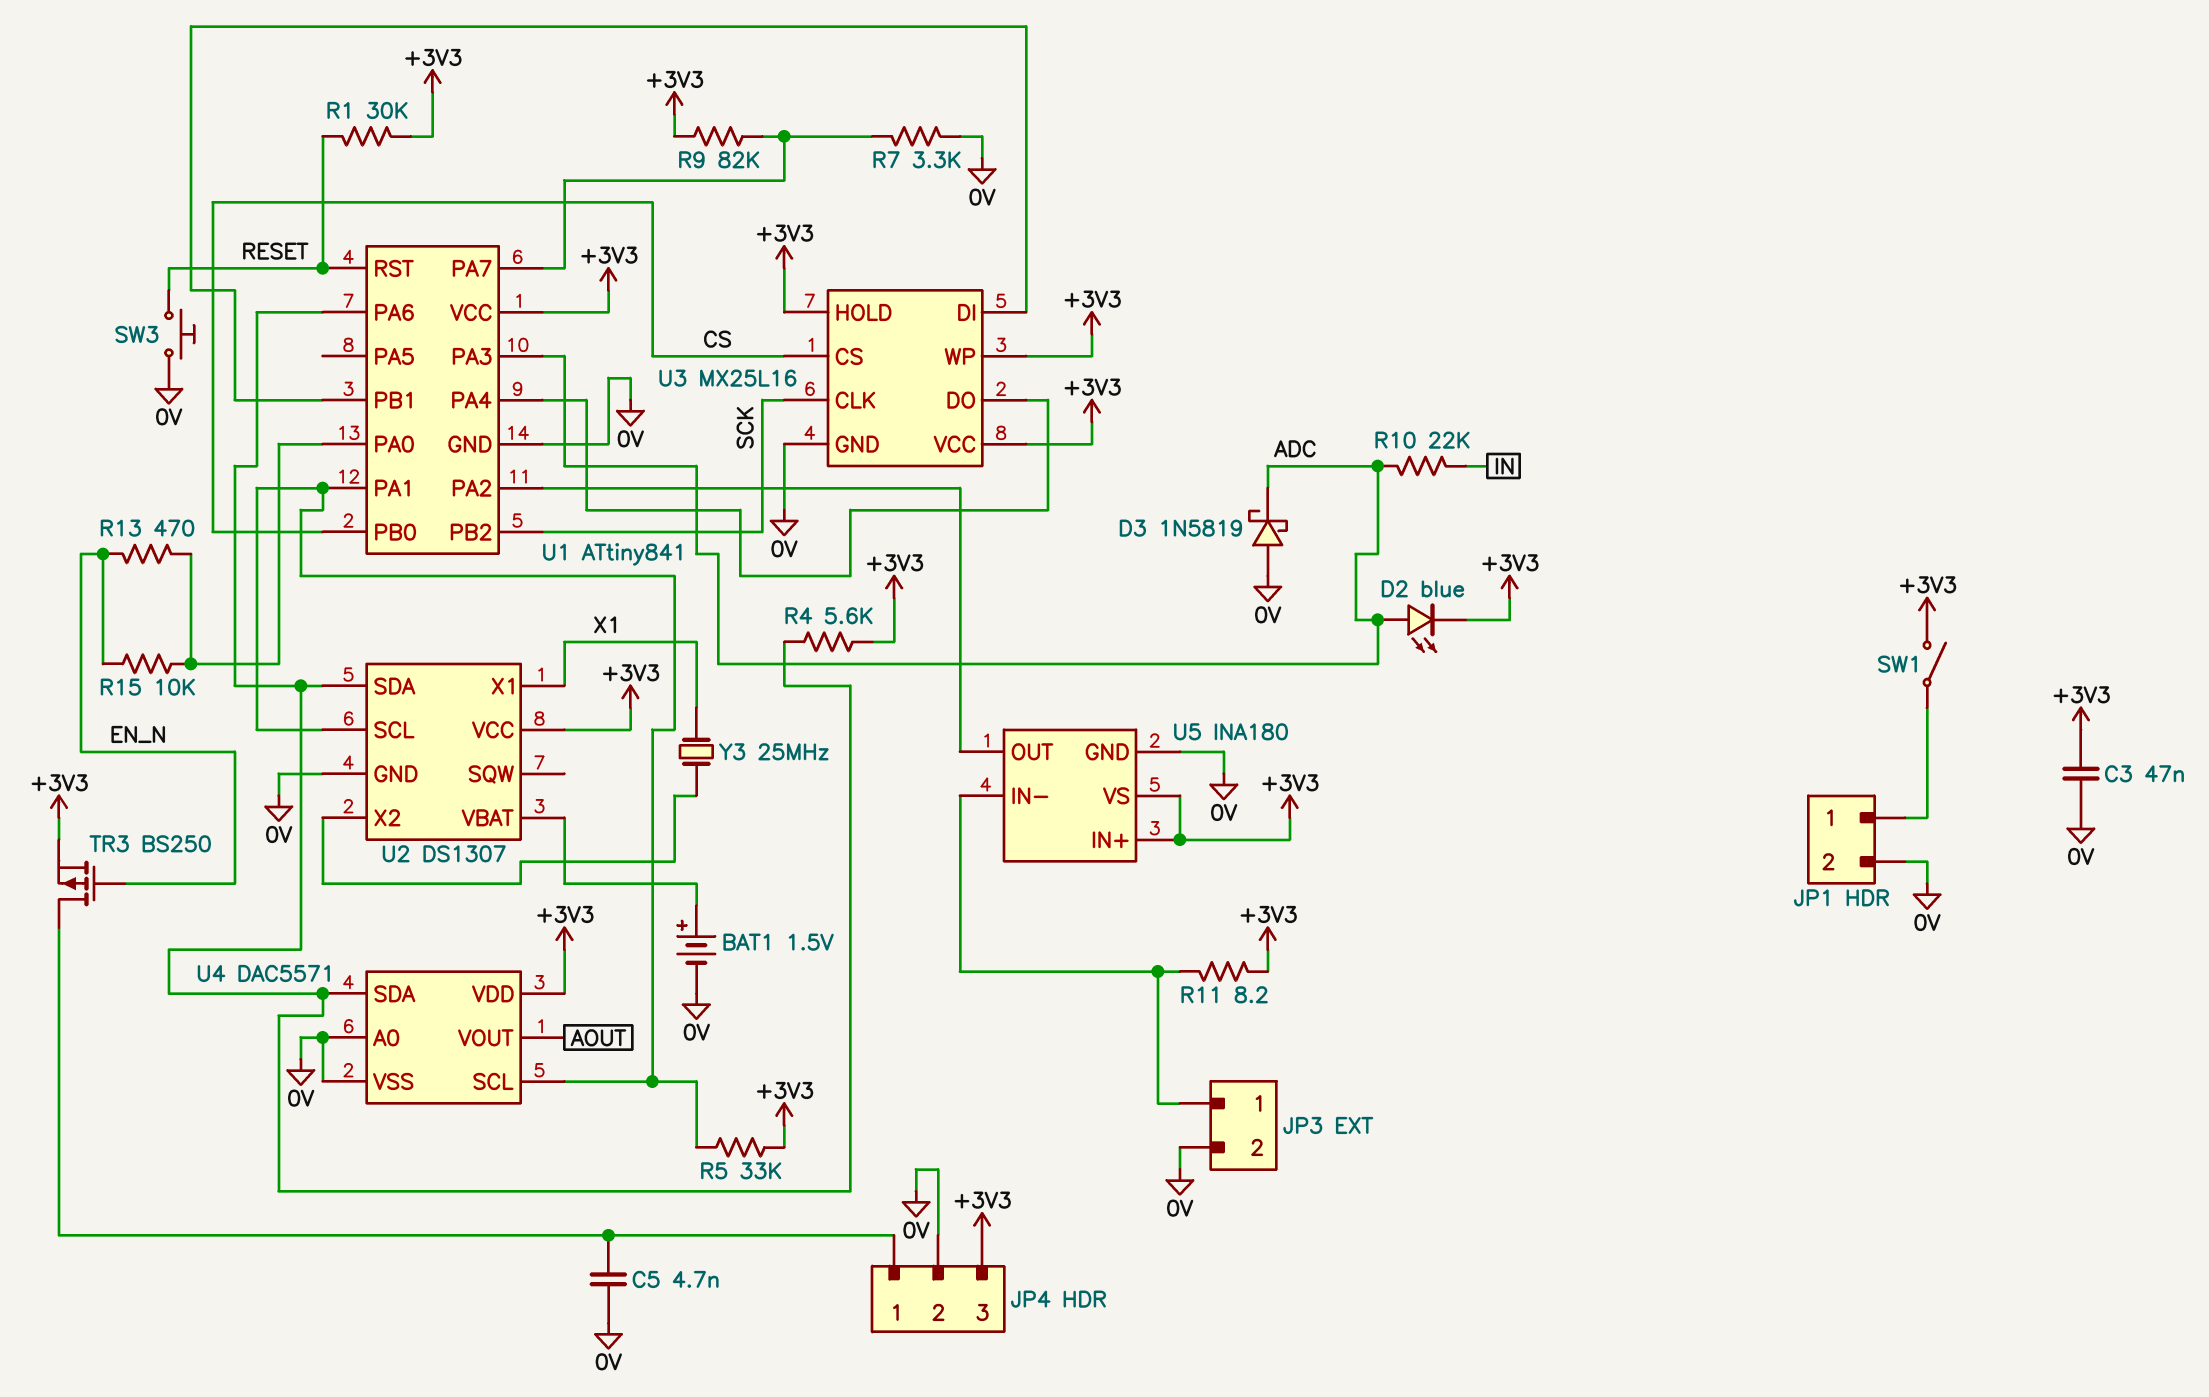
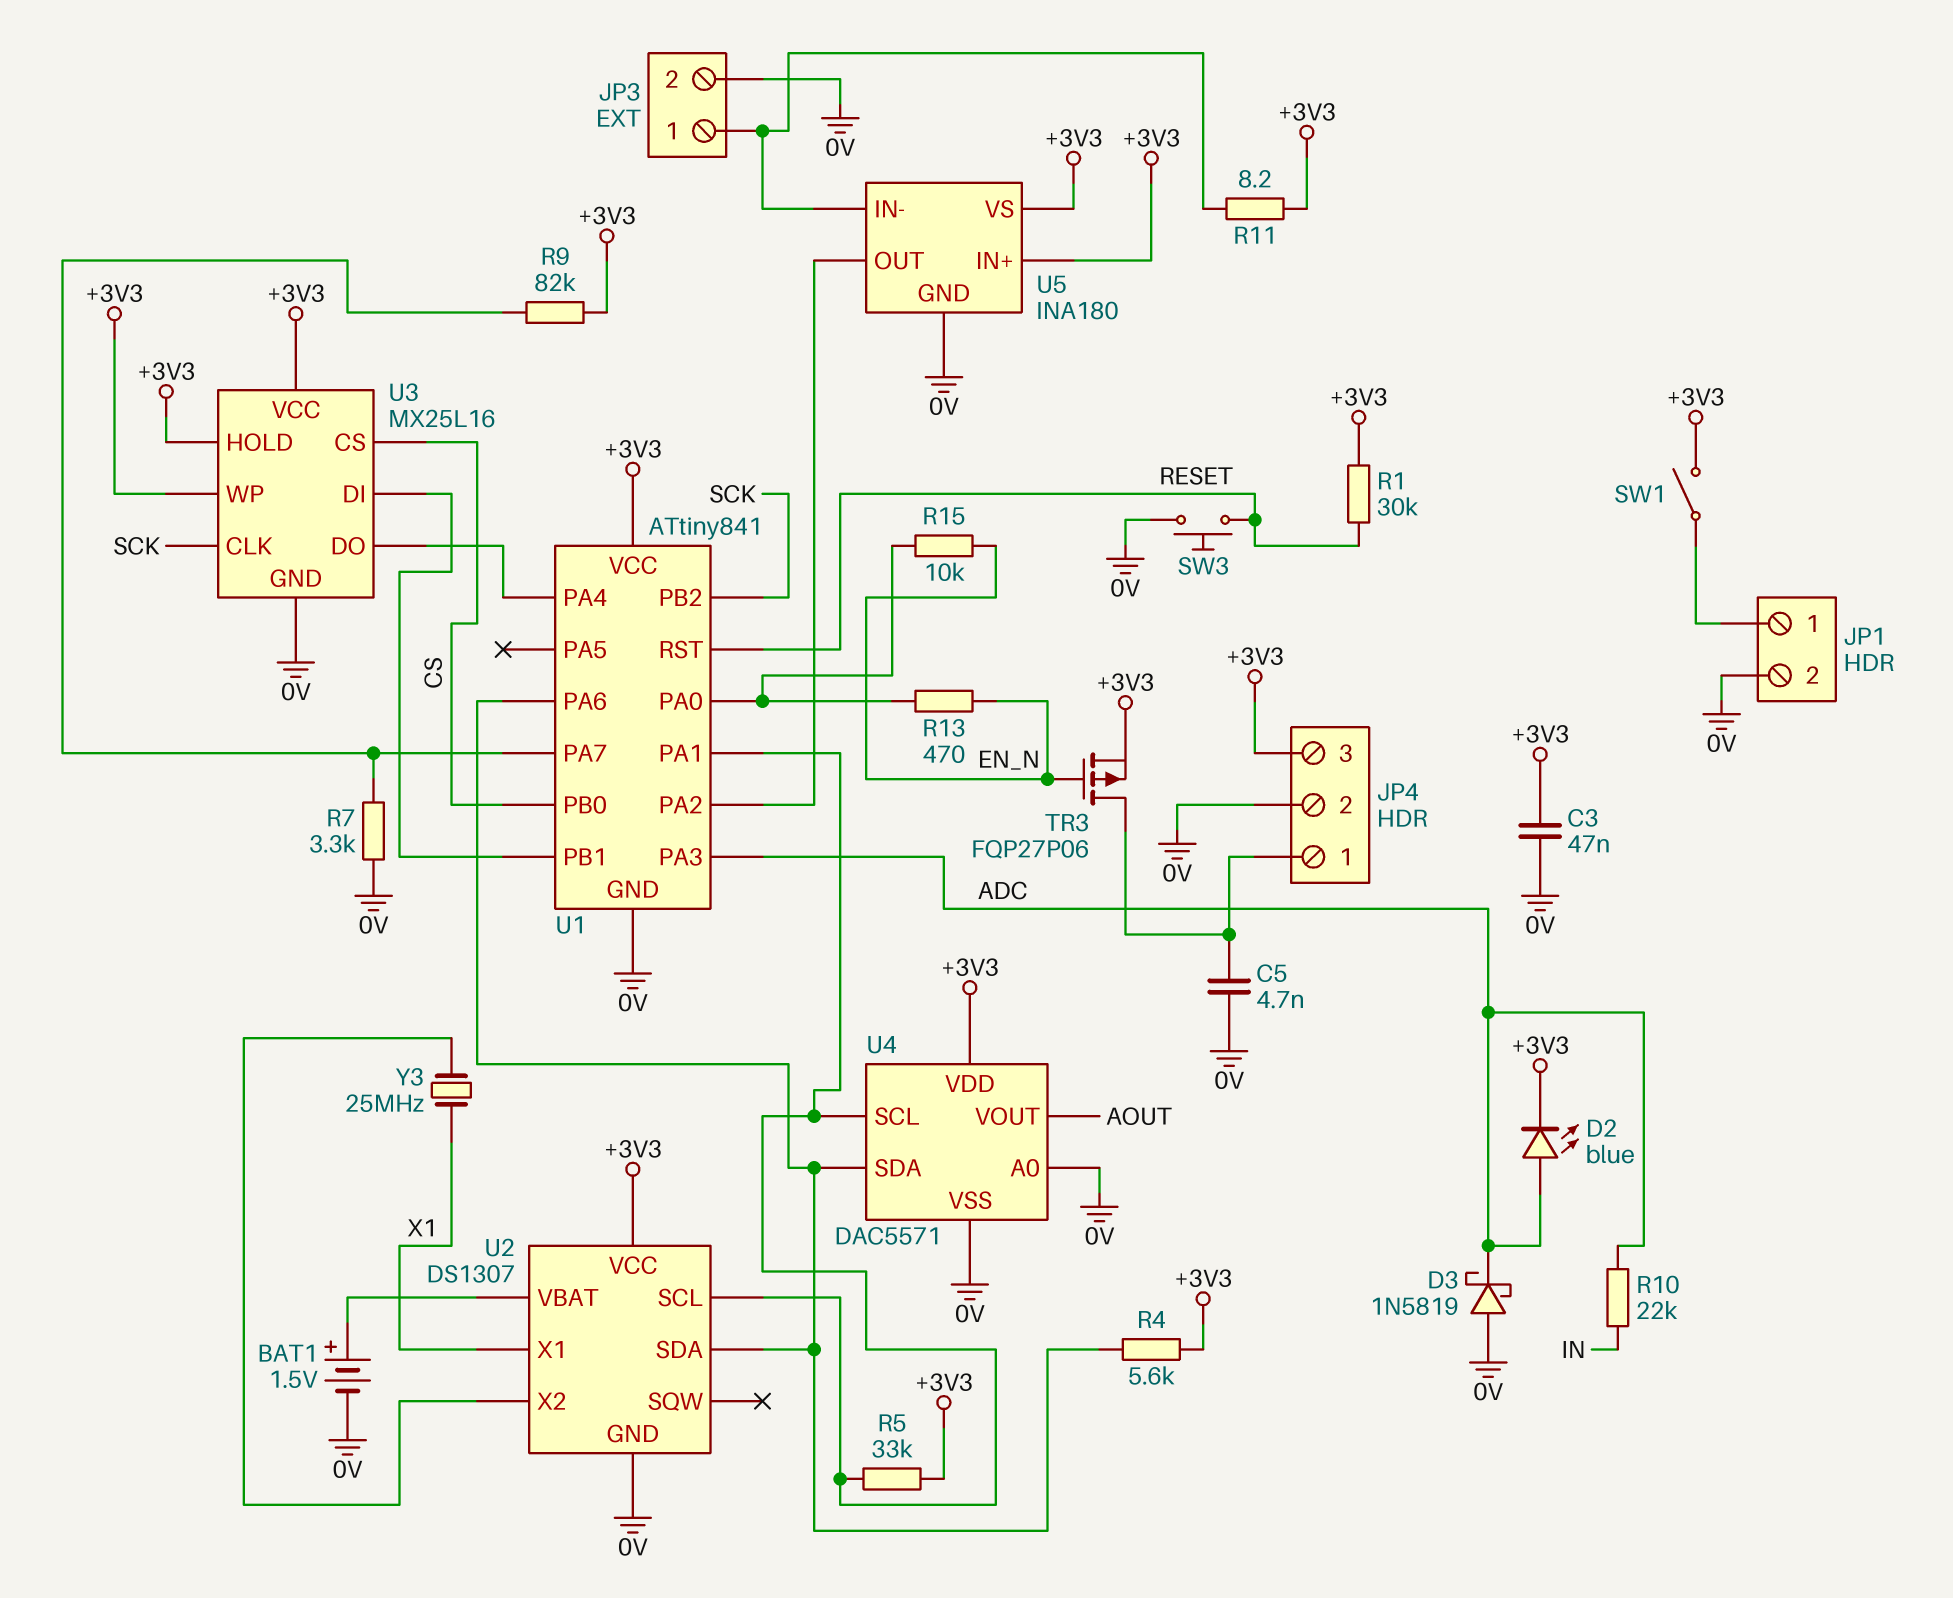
TR3: PMOS BS250 (G EN_N, D JP4/1, S +3V3) -> PMOS FQP27P06 (G EN_N, D JP4/1, S +3V3)

